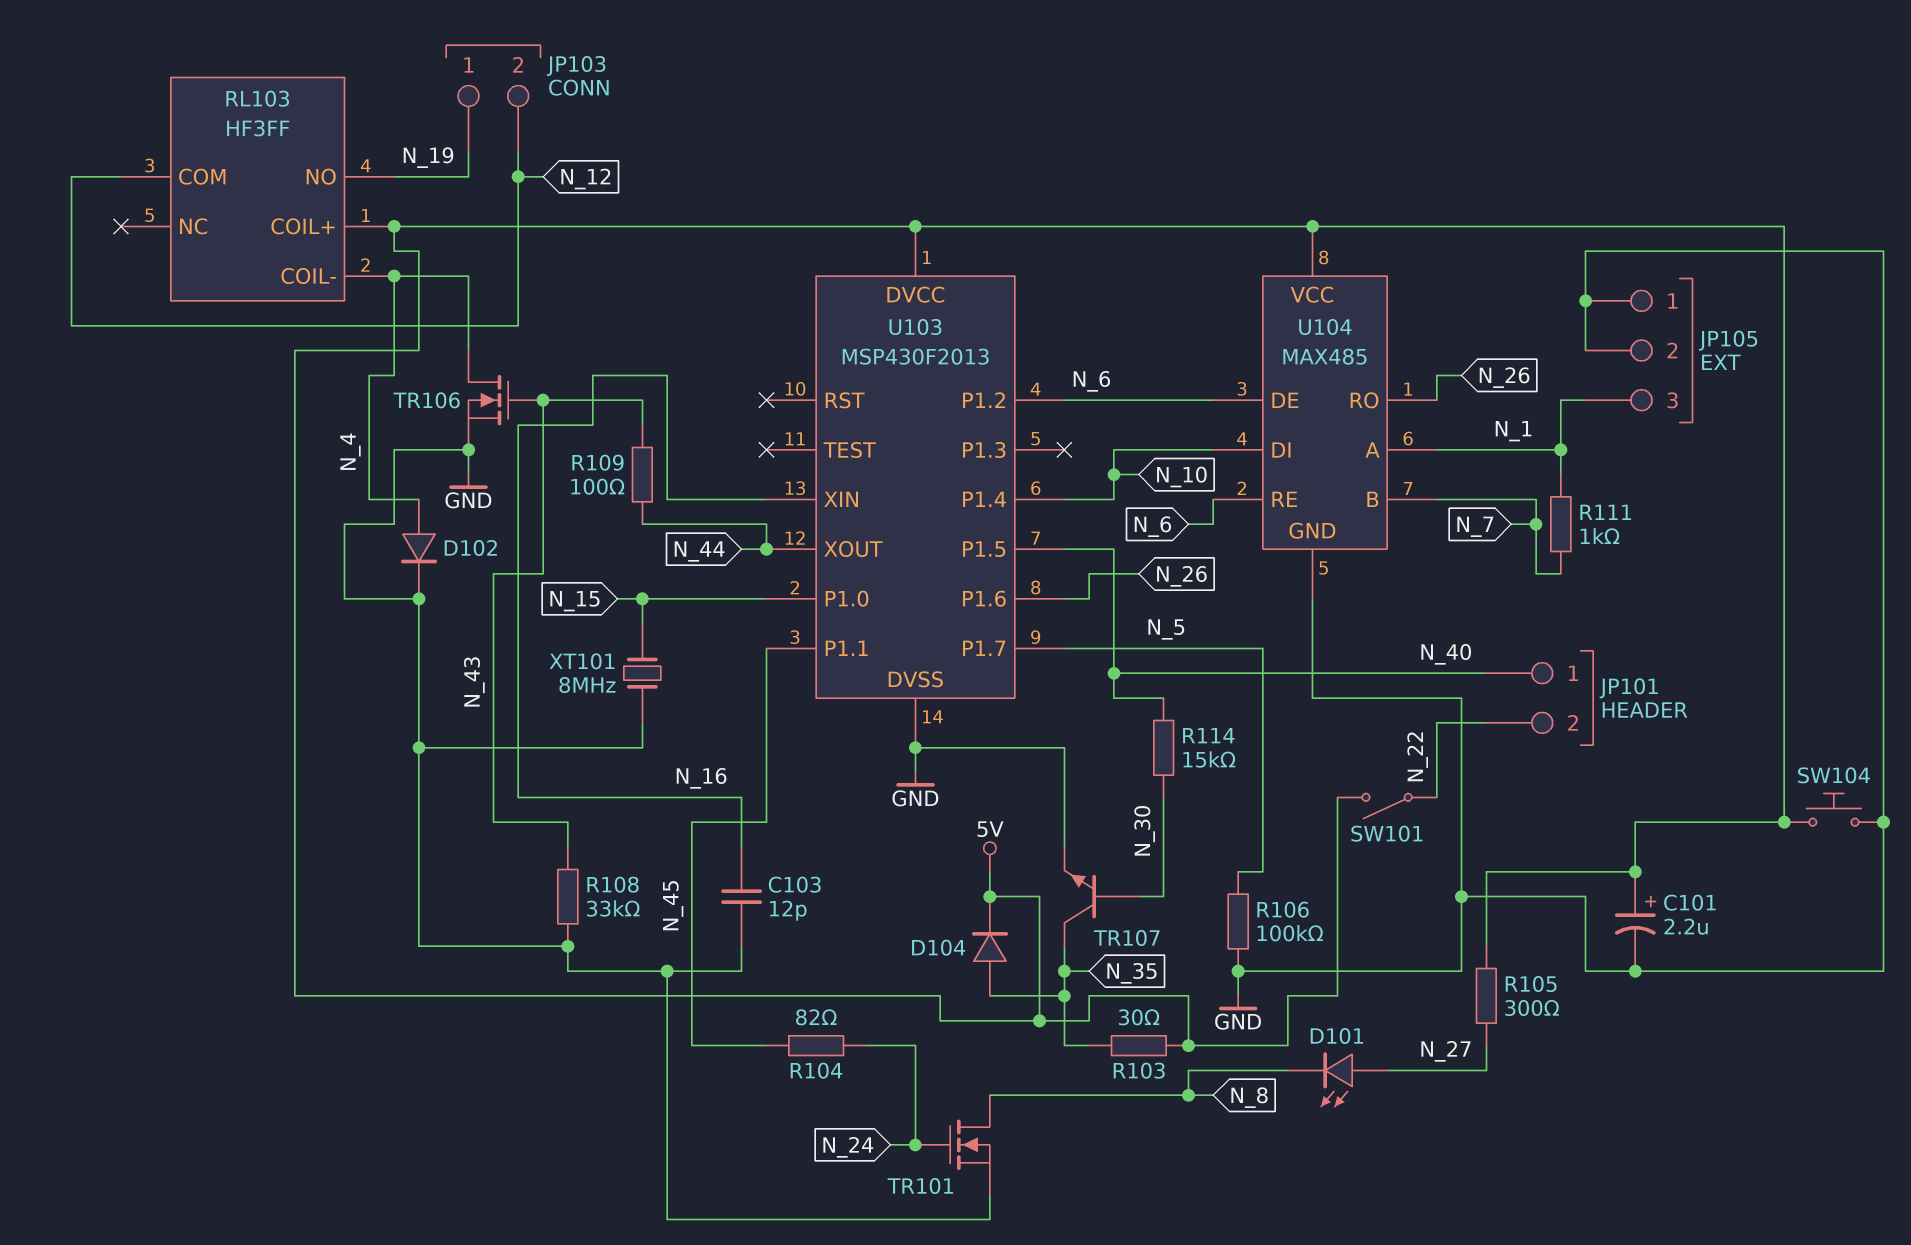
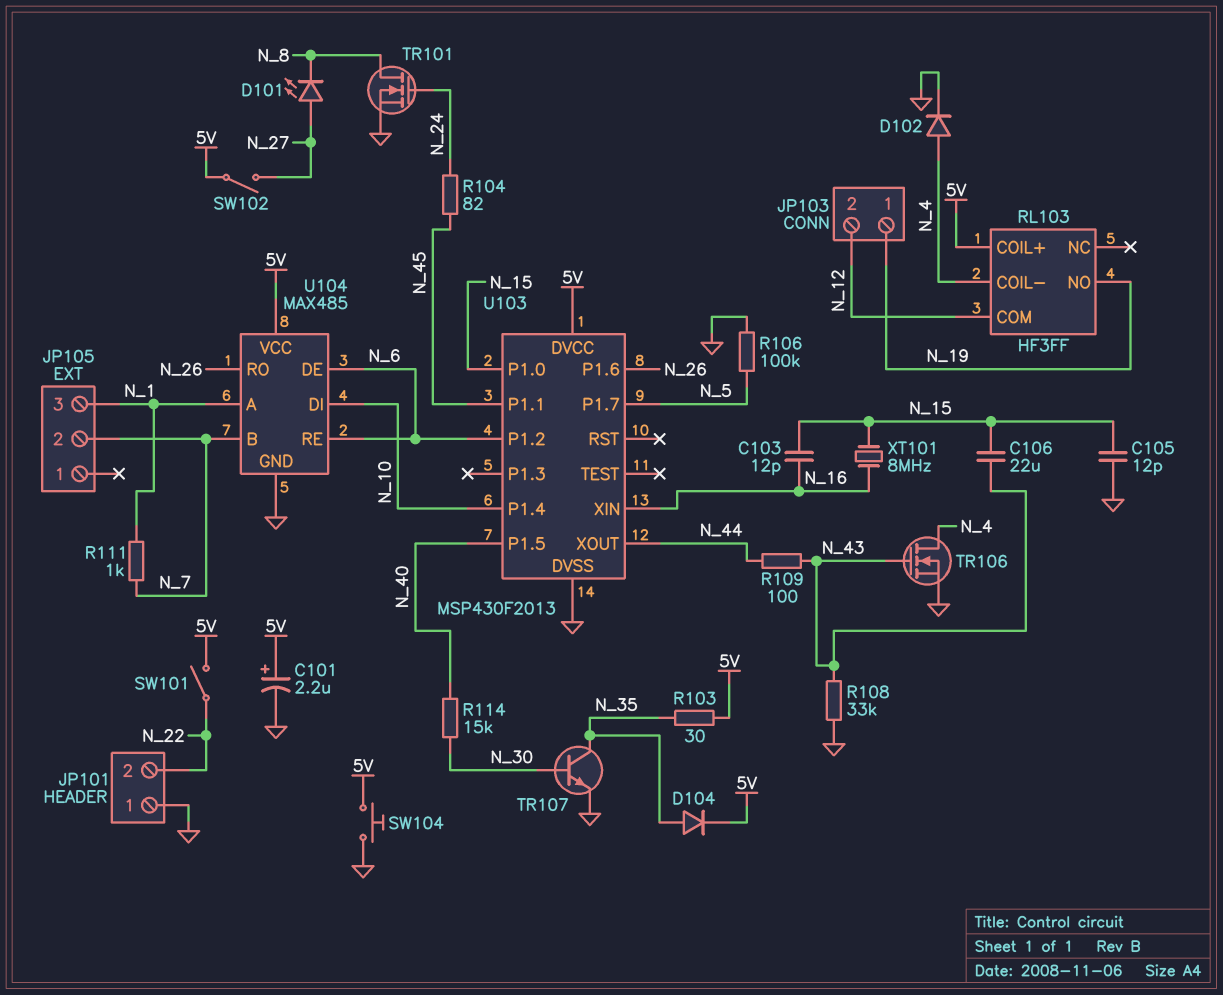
C103: 12pF (GND, N_16) -> 12pF (N_15, N_16)
C105: none -> 12pF (GND, N_15)
C106: none -> 22uF (N_15, N_43)
JP101 pin 1: N_40 -> GND
JP105 pin 1: GND -> none
JP105 pin 2: GND -> N_7
R105: 300 (5V, N_27) -> none
SW102: none -> switch (5V, N_27)
XT101: 8MHz (GND, N_15) -> 8MHz (N_15, N_16)

